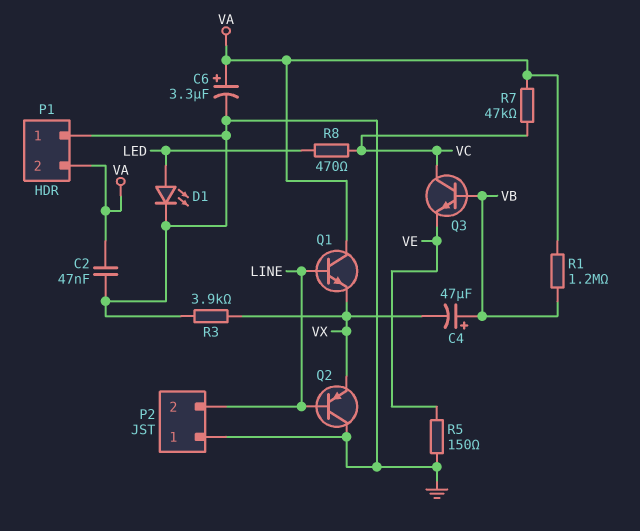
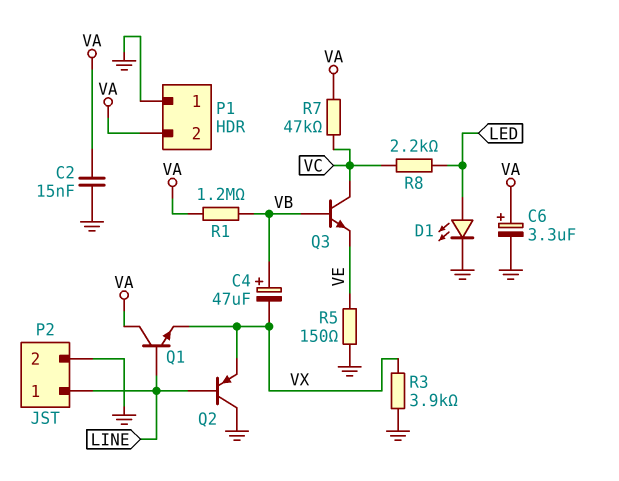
C2: 47nF (GND, VA) -> 15nF (GND, VA)
P2 pin 1: GND -> LINE
P2 pin 2: LINE -> GND
R8: 470 (LED, VC) -> 2.2k (LED, VC)

